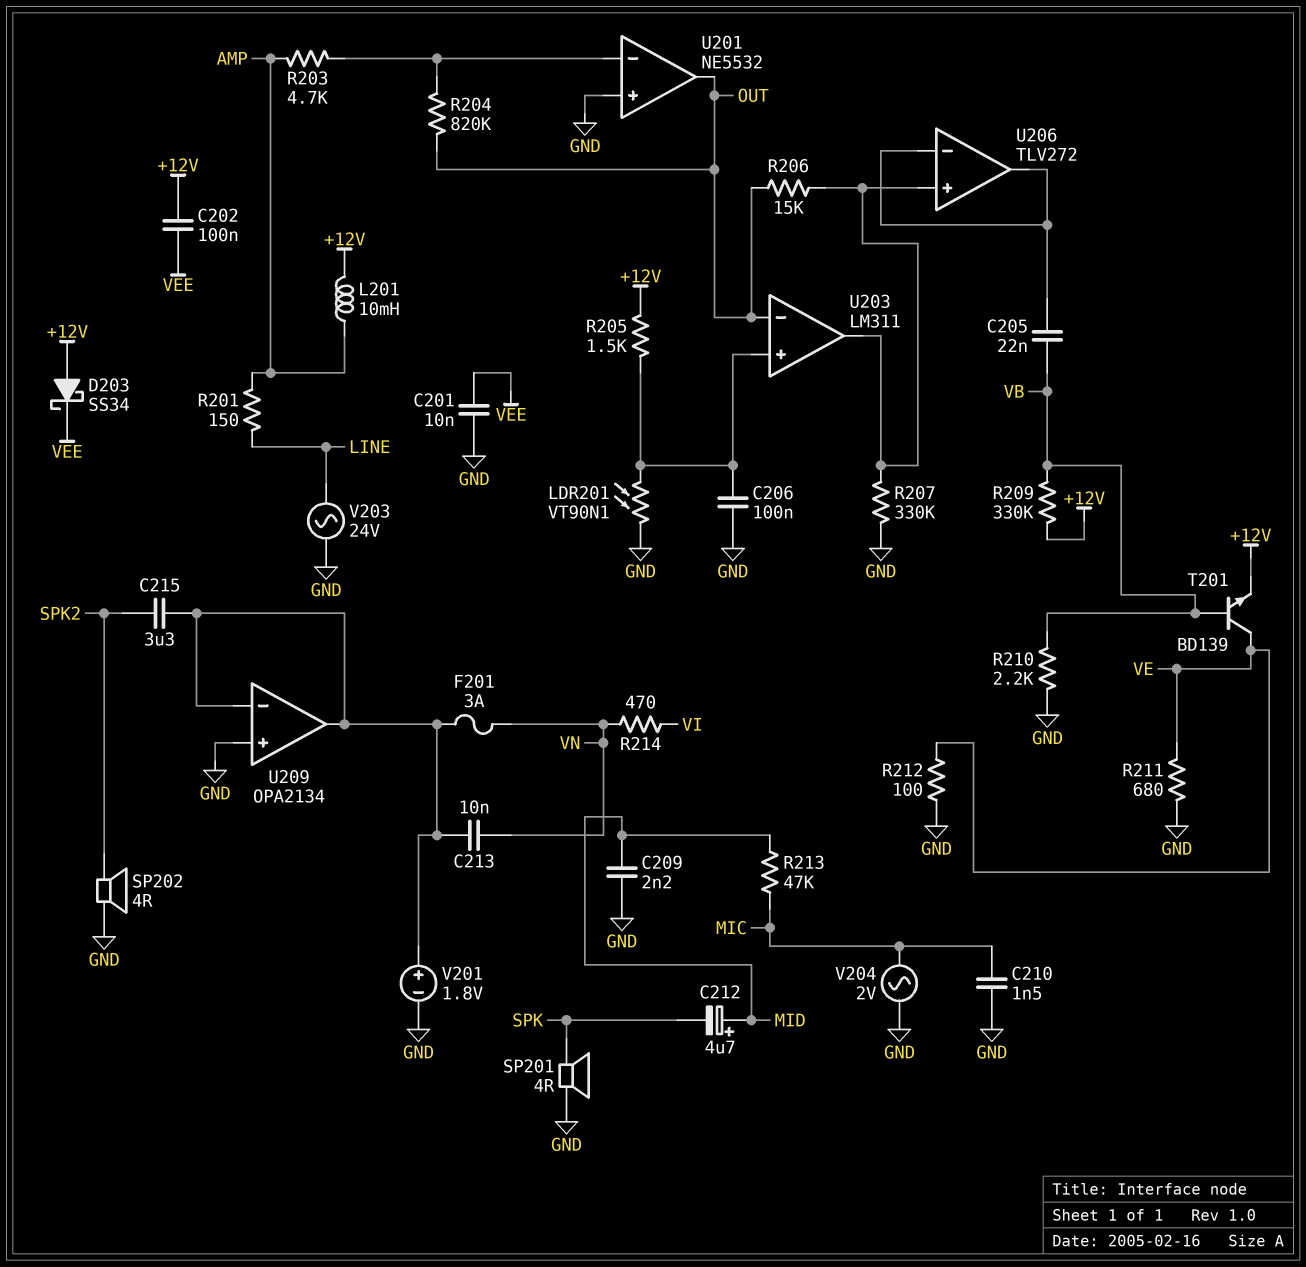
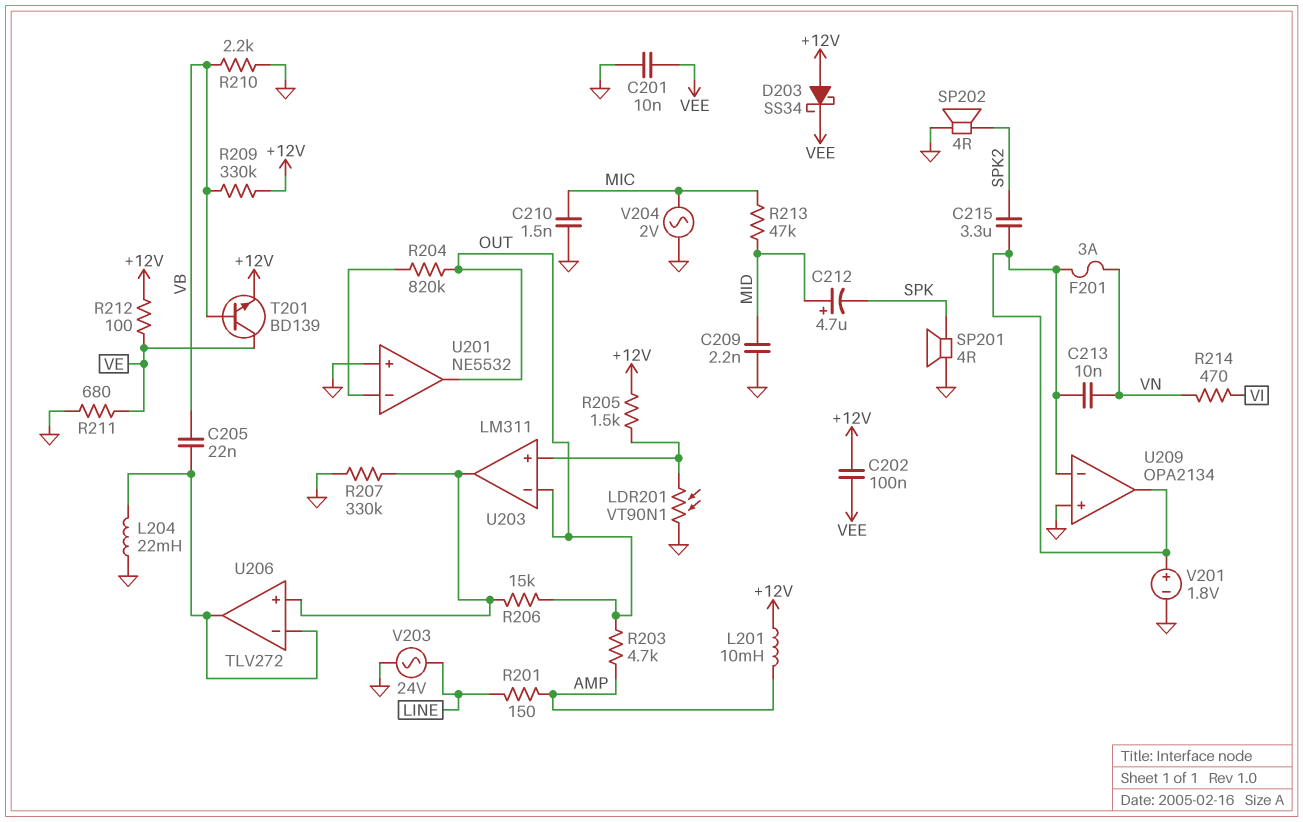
C206: 100nF (GND, U203/in+) -> none
L204: none -> 22mH (GND, U206/in-)
R203: 4.7k (AMP, U201/in-) -> 4.7k (AMP, OUT)
R212: 100 (GND, VE) -> 100 (+12V, VE)

